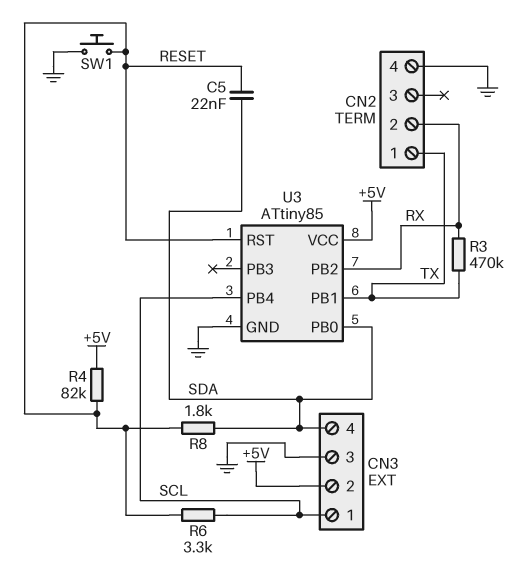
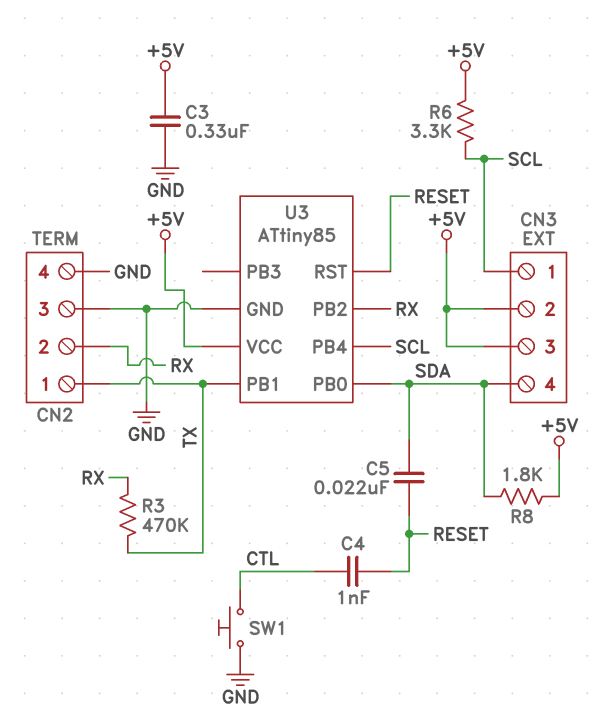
C3: none -> 330nF (+5V, GND)
C4: none -> 1nF (CTL, RESET)
CN2 pin 3: none -> GND
CN3 pin 3: GND -> +5V
R4: 82k (+5V, RESET) -> none
R6: 3.3k (RESET, SCL) -> 3.3k (+5V, SCL)
R8: 1.8k (RESET, SDA) -> 1.8k (+5V, SDA)
SW1: button (GND, RESET) -> button (CTL, GND)

